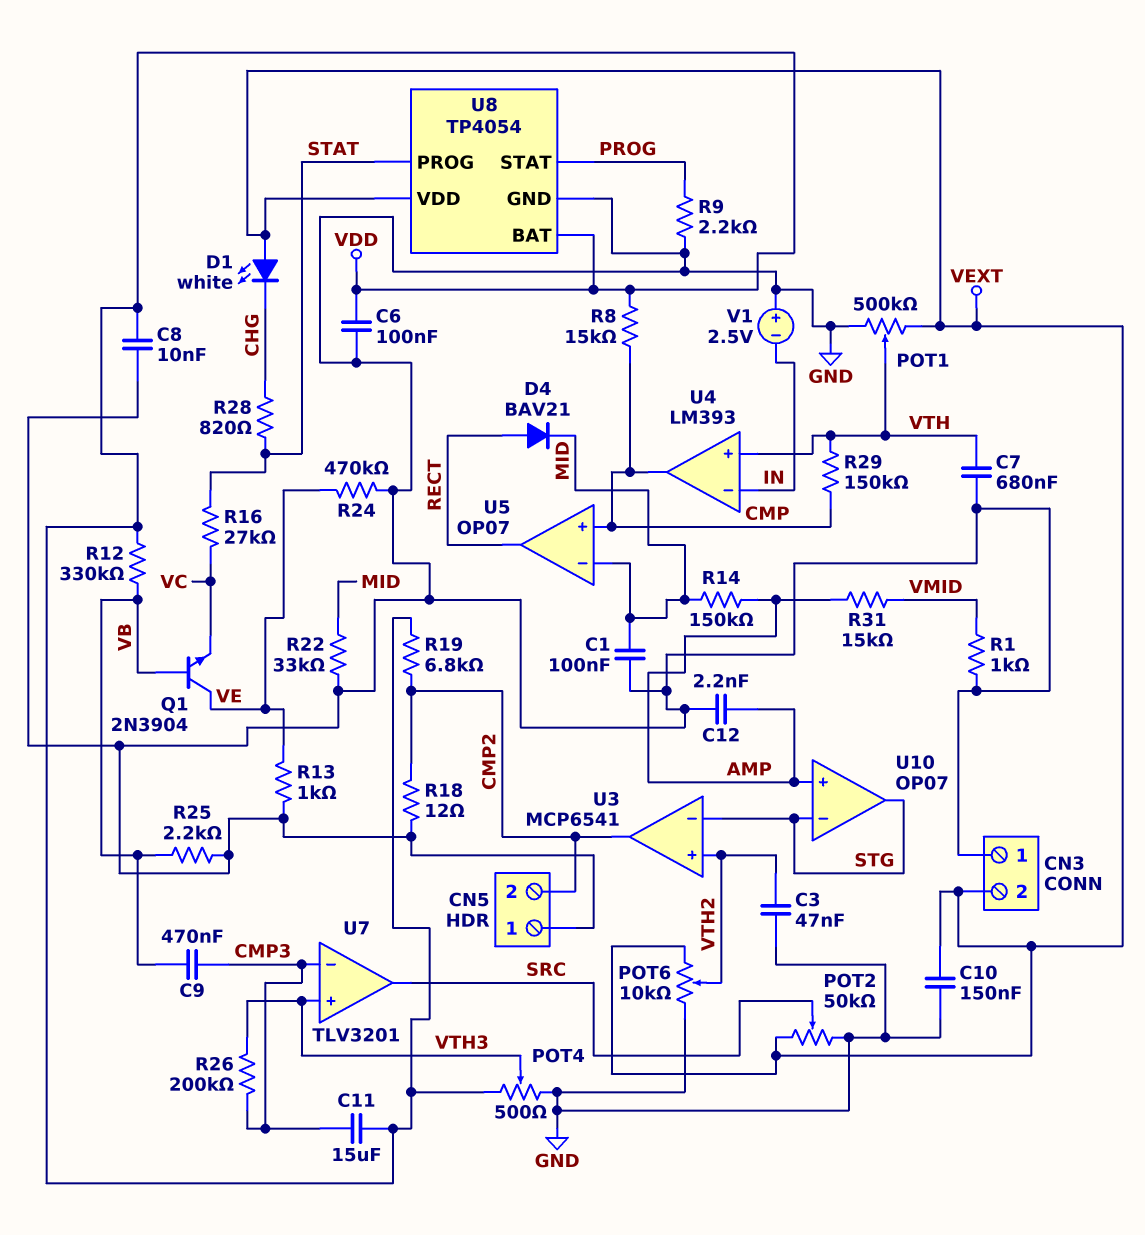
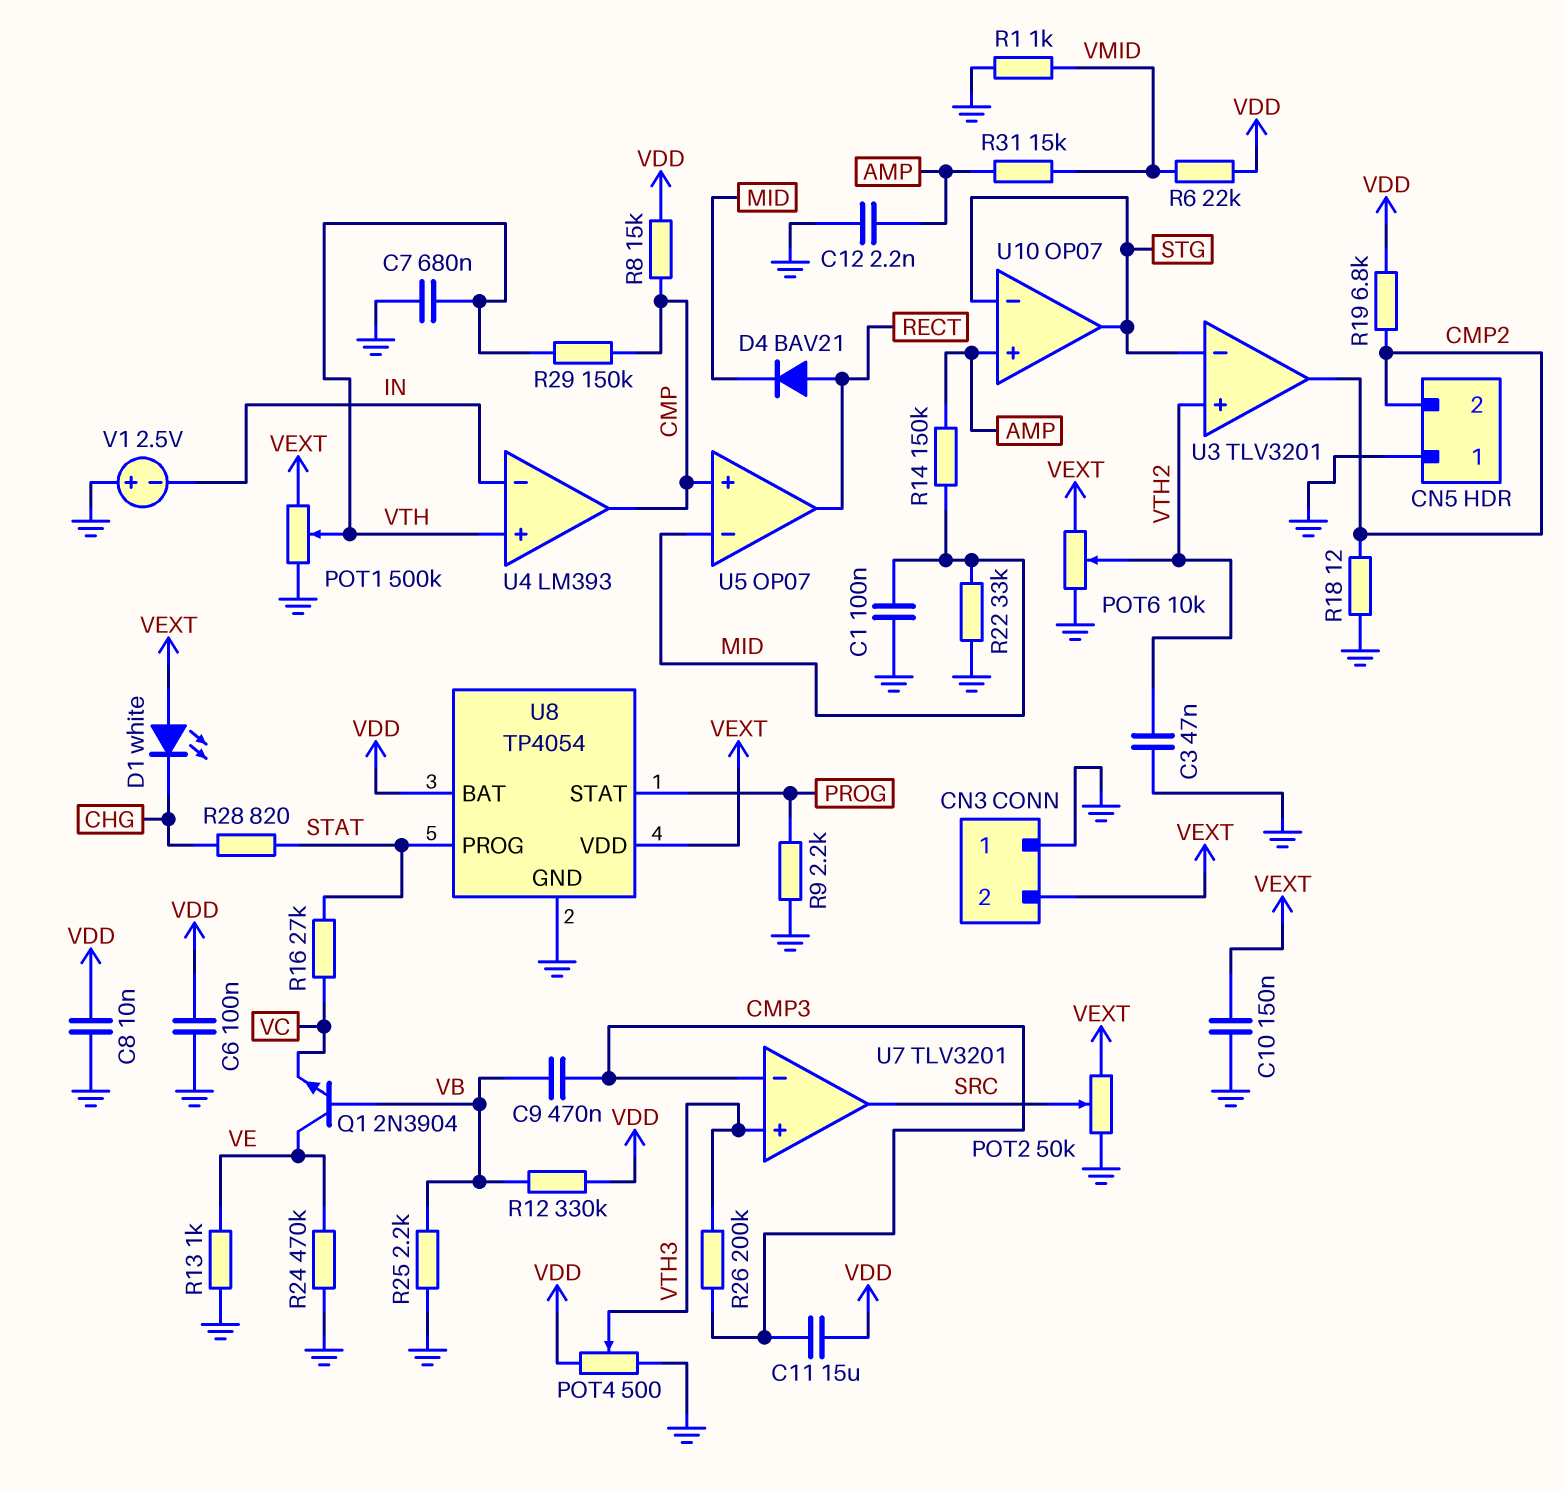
R6: none -> 22k (VDD, VMID)
U3: MCP6541 -> TLV3201

